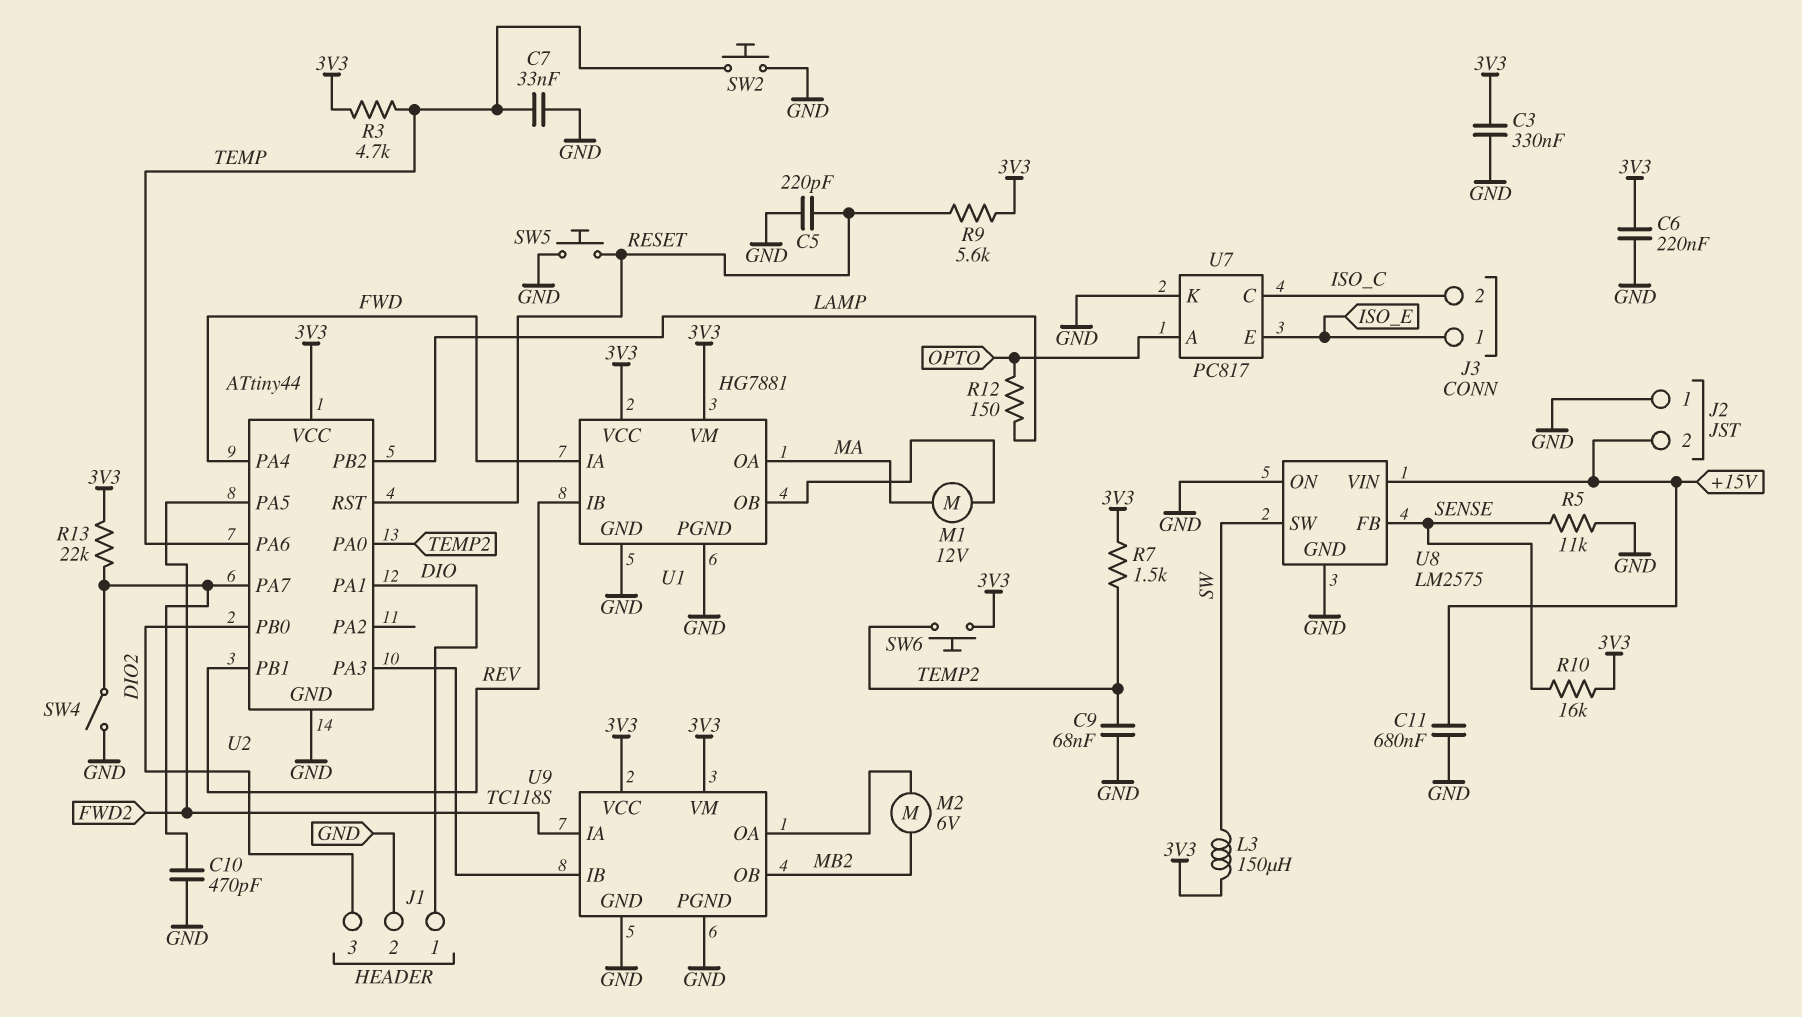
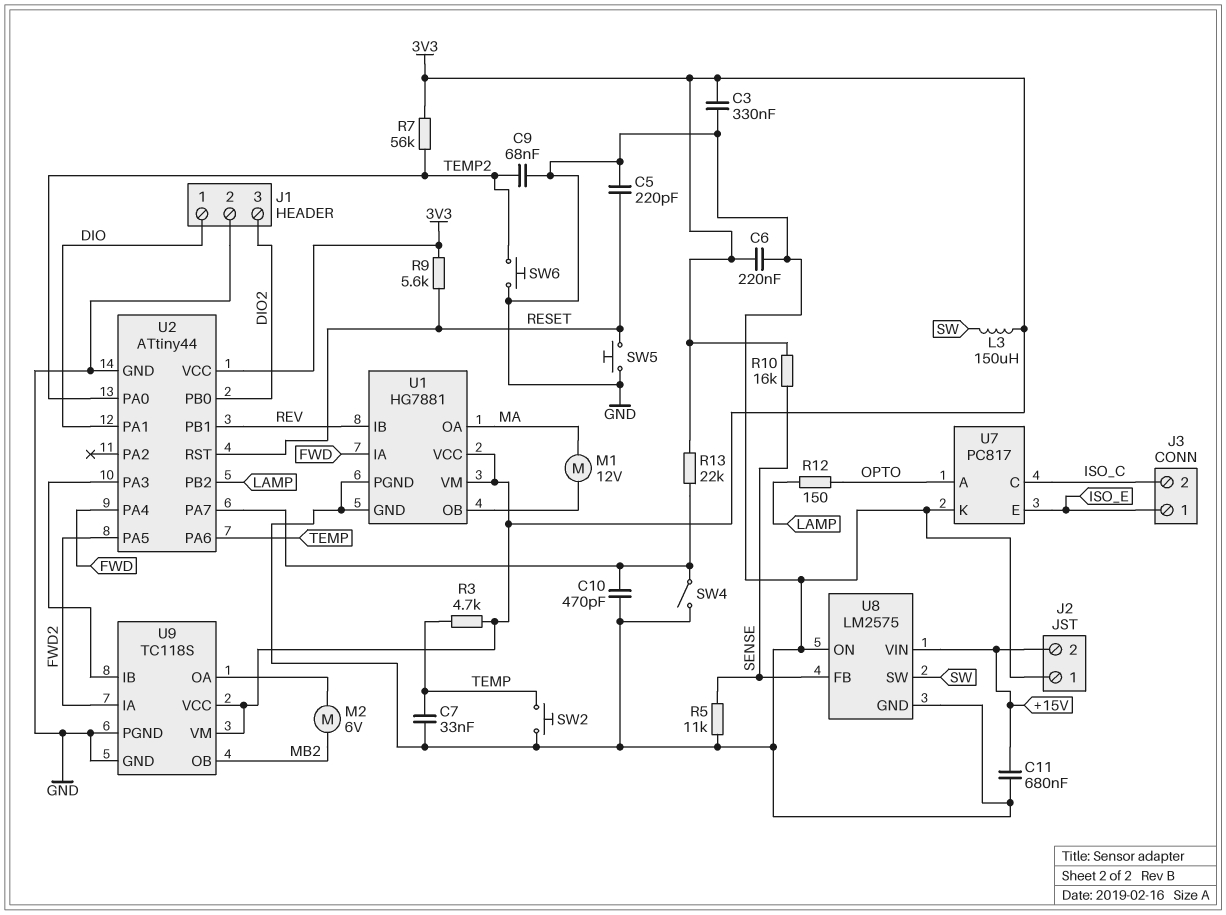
R7: 1.5k (3V3, TEMP2) -> 56k (3V3, TEMP2)
SW6: button (3V3, TEMP2) -> button (GND, TEMP2)

